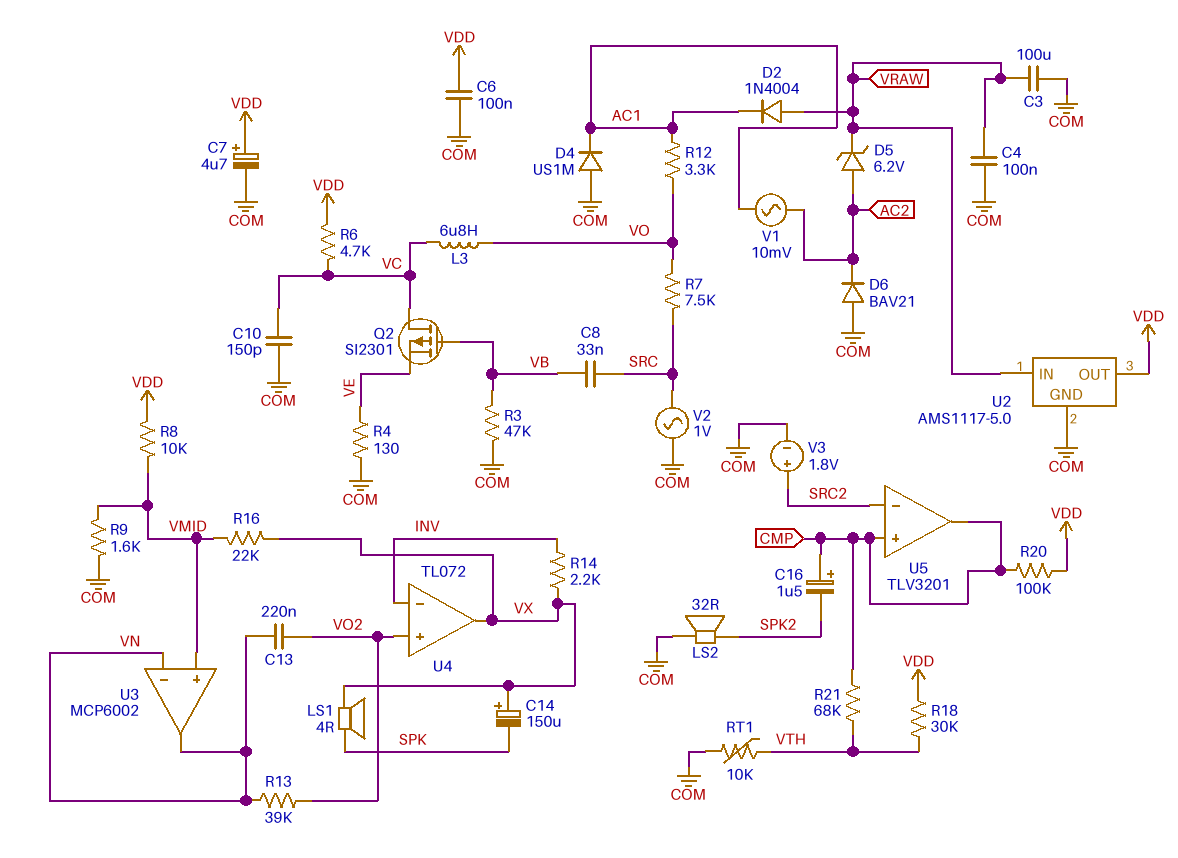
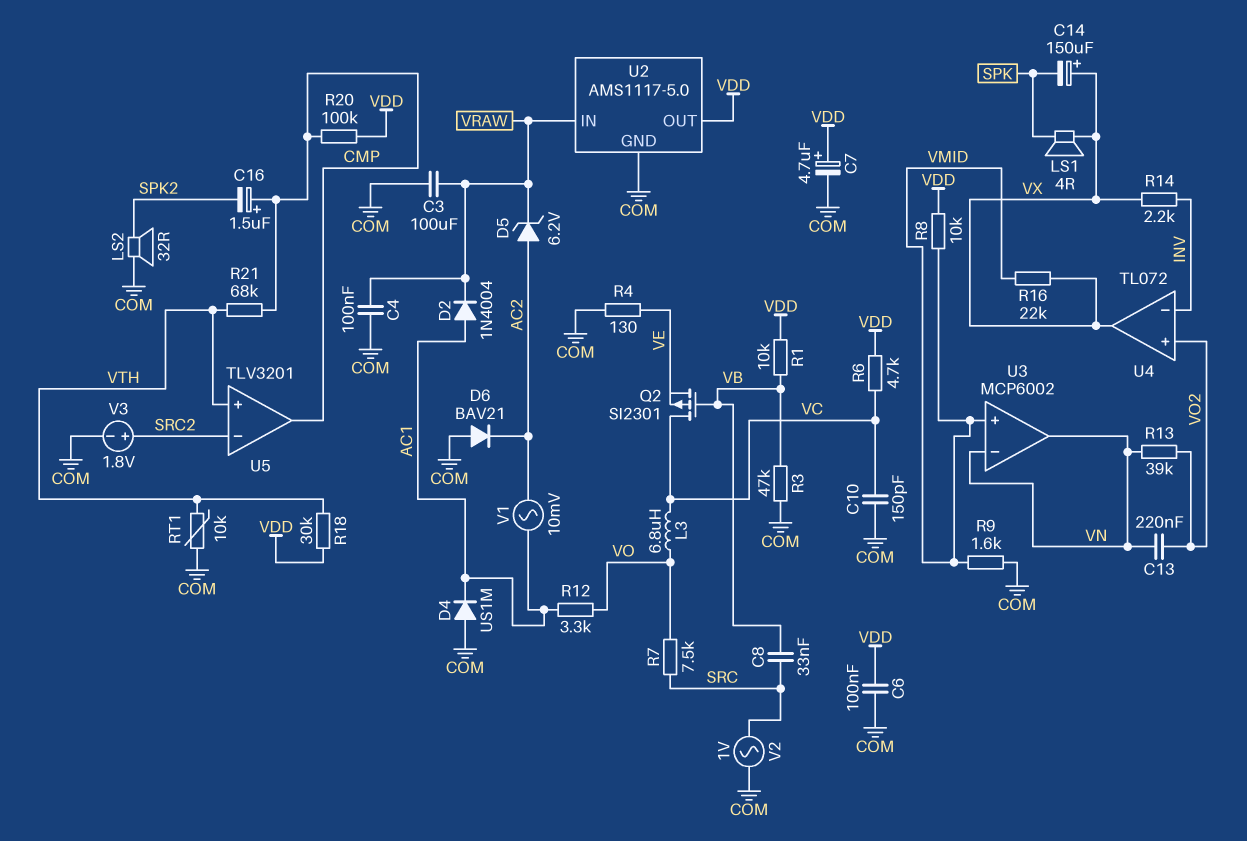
D2: diode 1N4004 (A VRAW, K AC1) -> diode 1N4004 (A AC1, K VRAW)
R1: none -> 10k (VB, VDD)
U5 pin in+: CMP -> VTH

